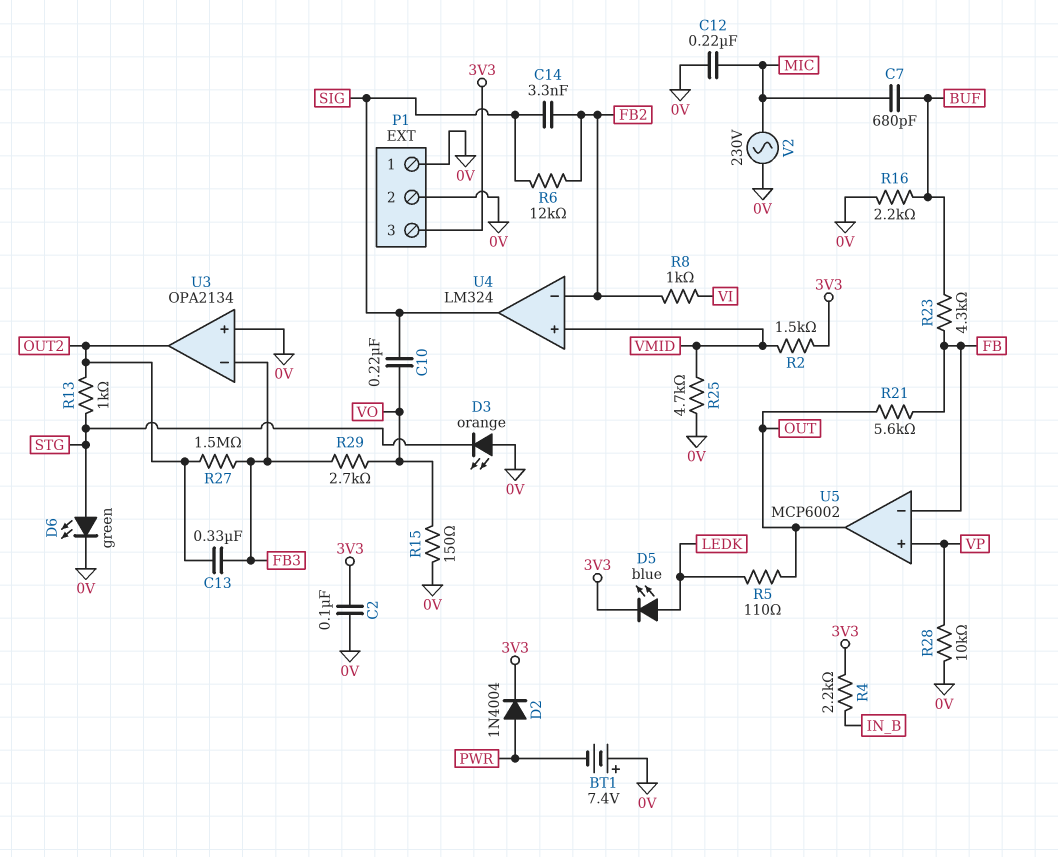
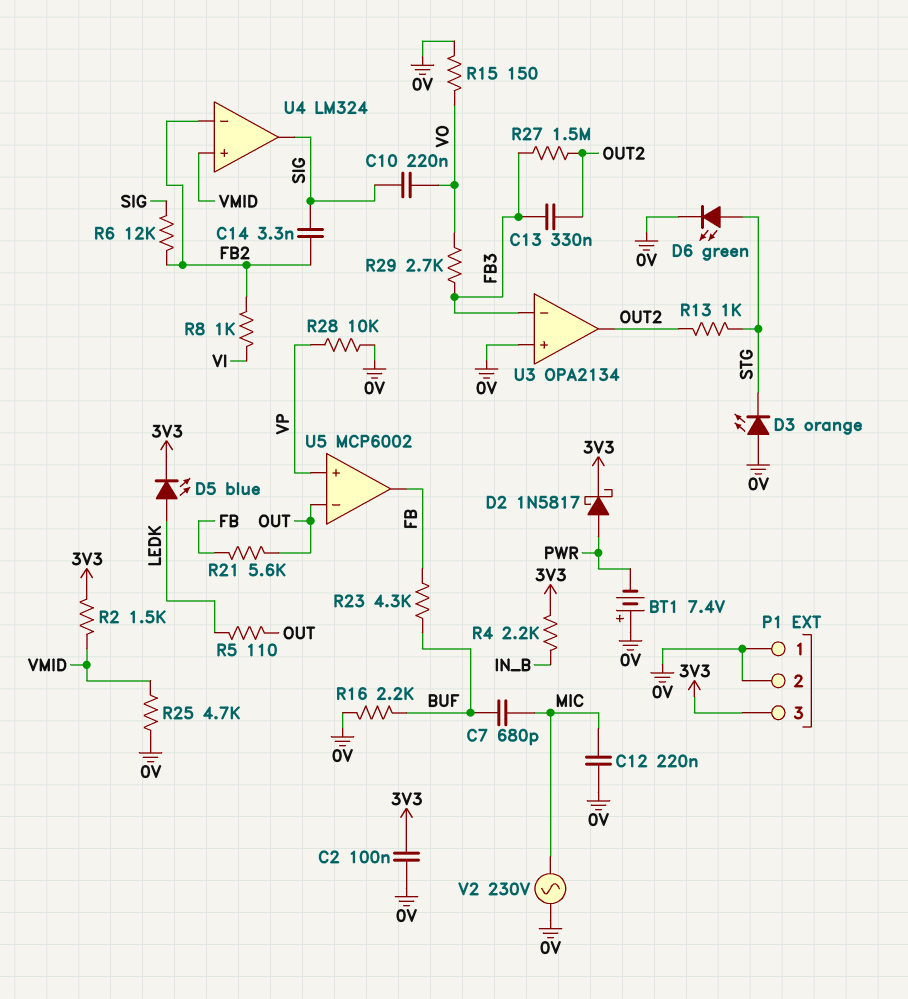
D2: diode 1N4004 (A PWR, K 3V3) -> schottky 1N5817 (A PWR, K 3V3)
U5 pin in-: FB -> OUT
U5 pin out: OUT -> FB

